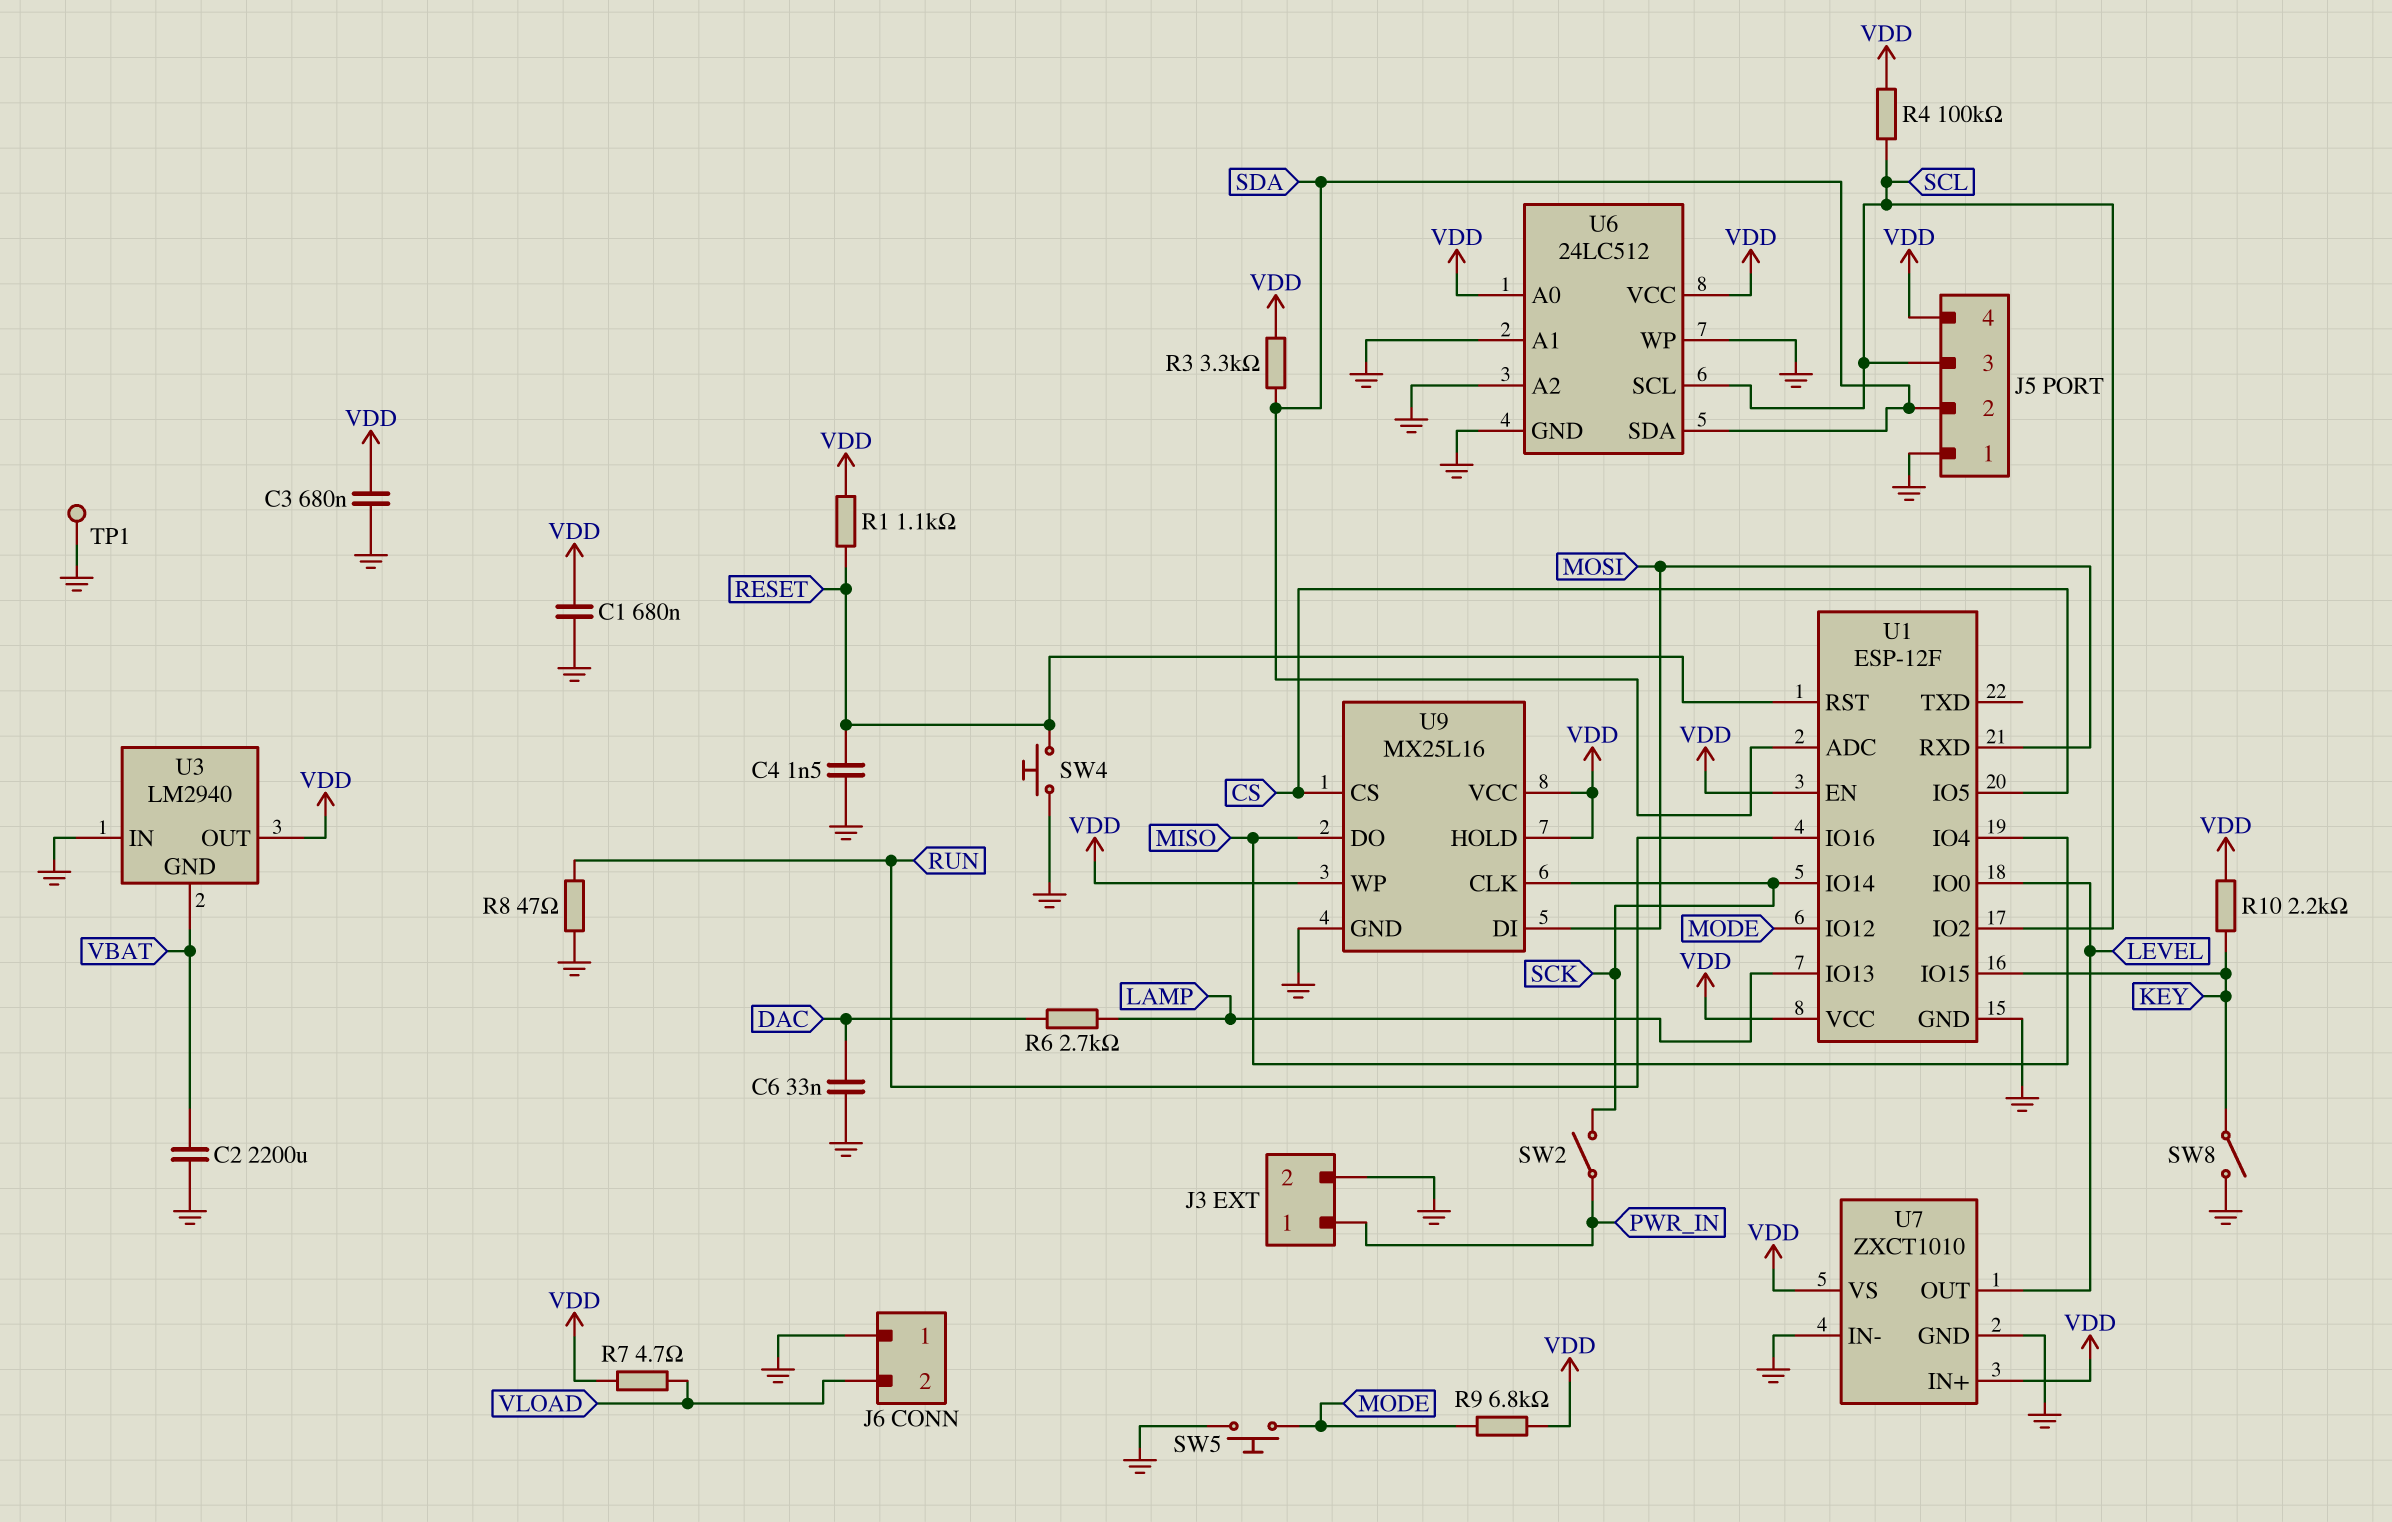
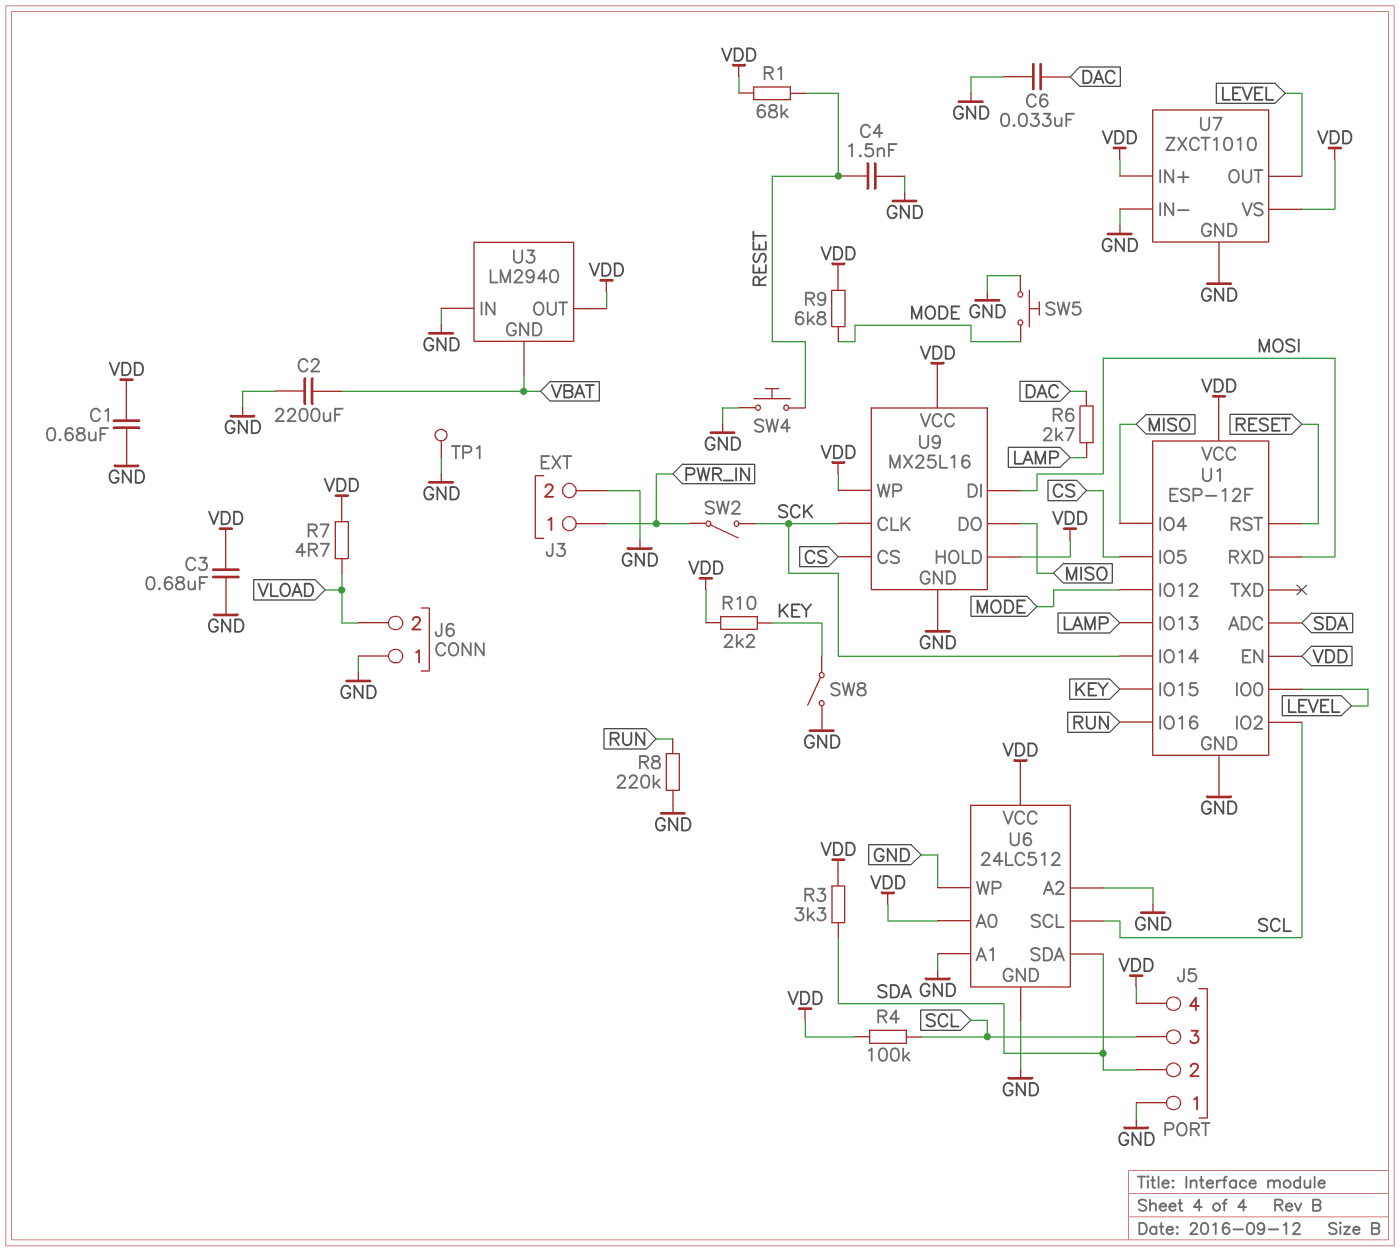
R1: 1.1k (RESET, VDD) -> 68k (RESET, VDD)
R8: 47 (GND, RUN) -> 220k (GND, RUN)

